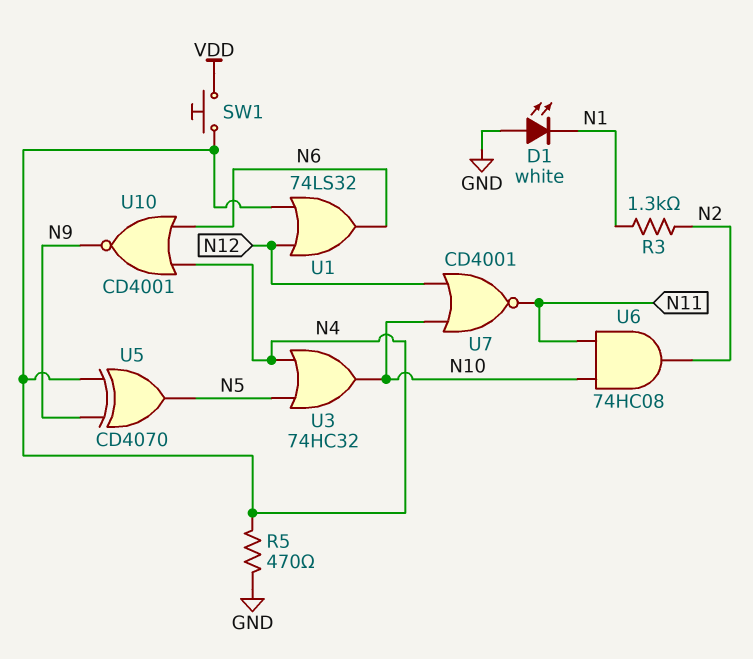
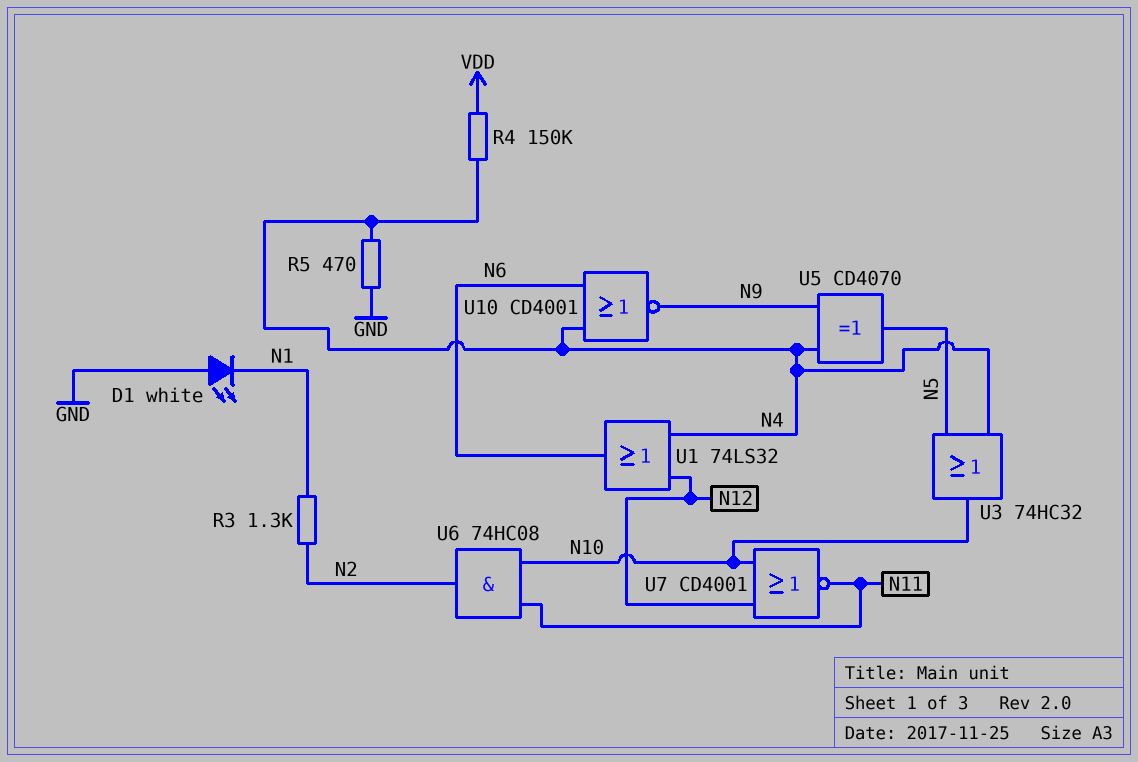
R4: none -> 150k (N4, VDD)
SW1: button (N4, VDD) -> none

